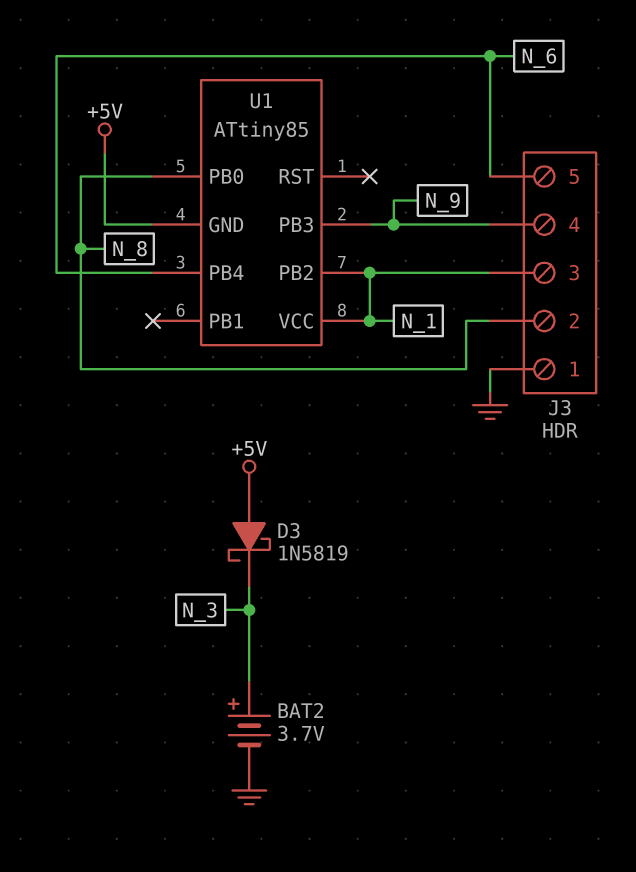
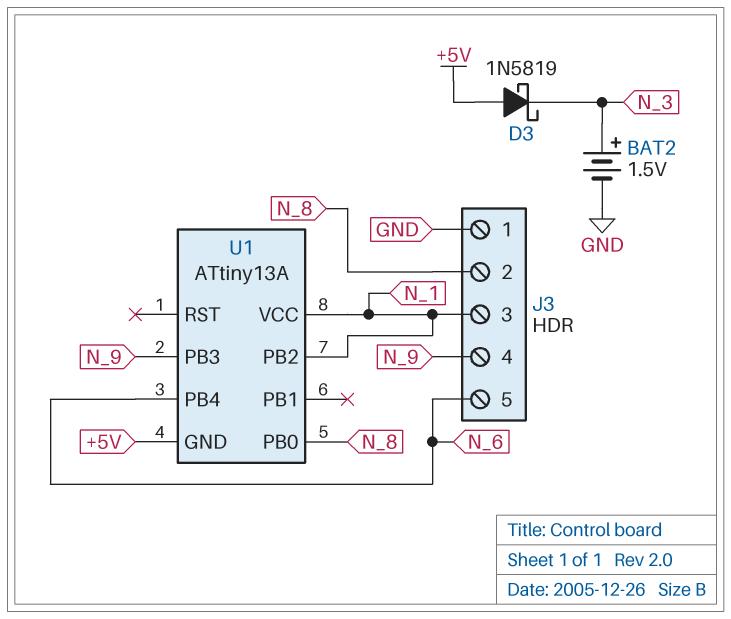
BAT2: 3.7V (plus N_3, minus GND) -> 1.5V (plus N_3, minus GND)
U1: ATtiny85 -> ATtiny13A

